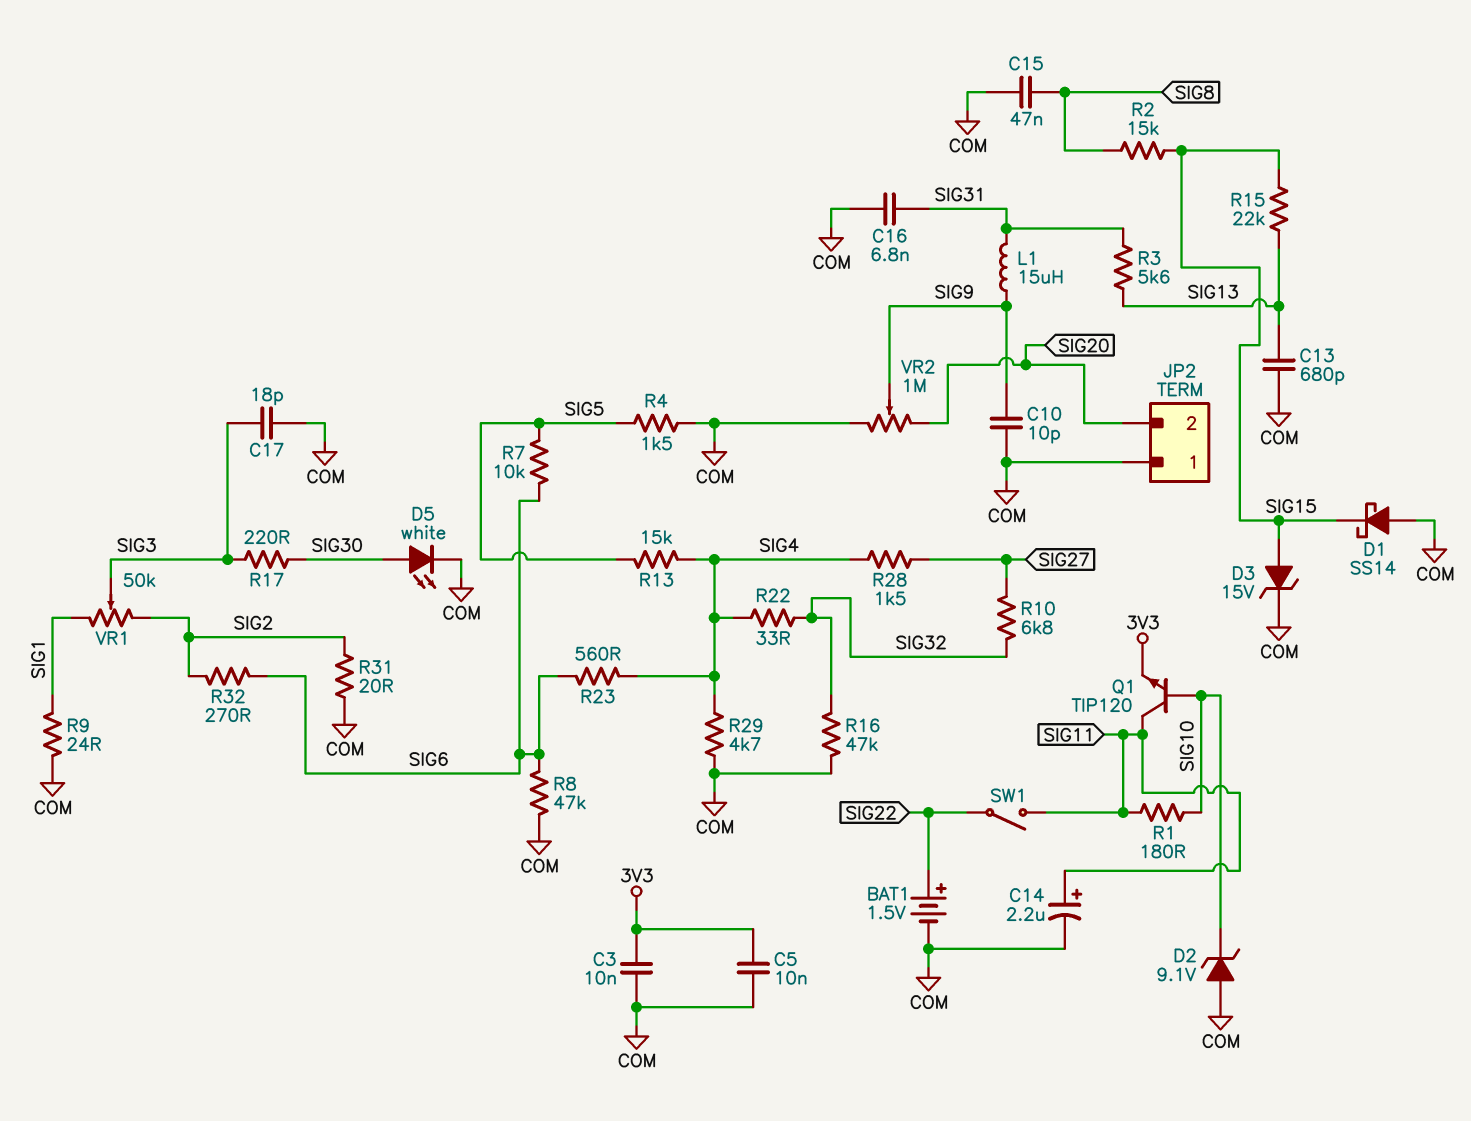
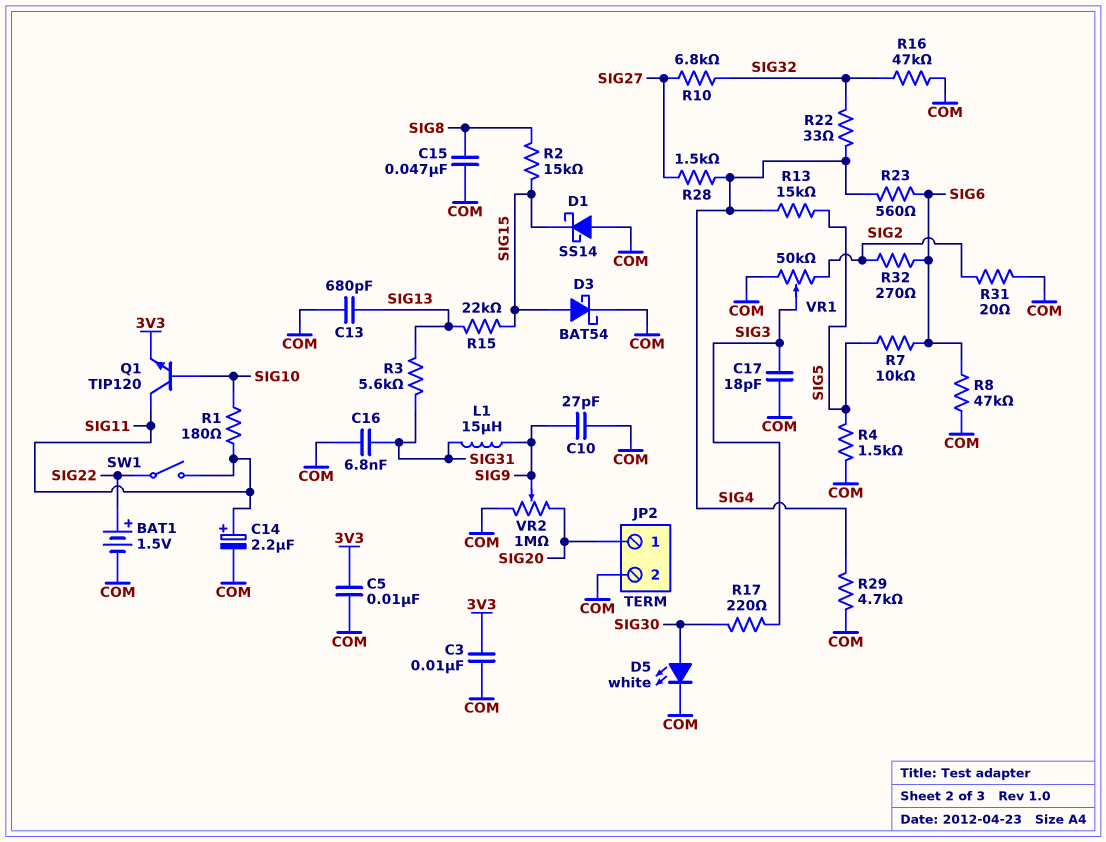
C10: 10pF (COM, SIG9) -> 27pF (COM, SIG9)
D2: zener 9.1V (A COM, K SIG10) -> none
D3: zener 15V (A SIG15, K COM) -> schottky BAT54 (A SIG15, K COM)
JP2 pin 1: COM -> SIG20
JP2 pin 2: SIG20 -> COM
R9: 24 (COM, SIG1) -> none
VR1: 50k (SIG1, SIG2, wiper SIG3) -> 50k (COM, SIG2, wiper SIG3)

